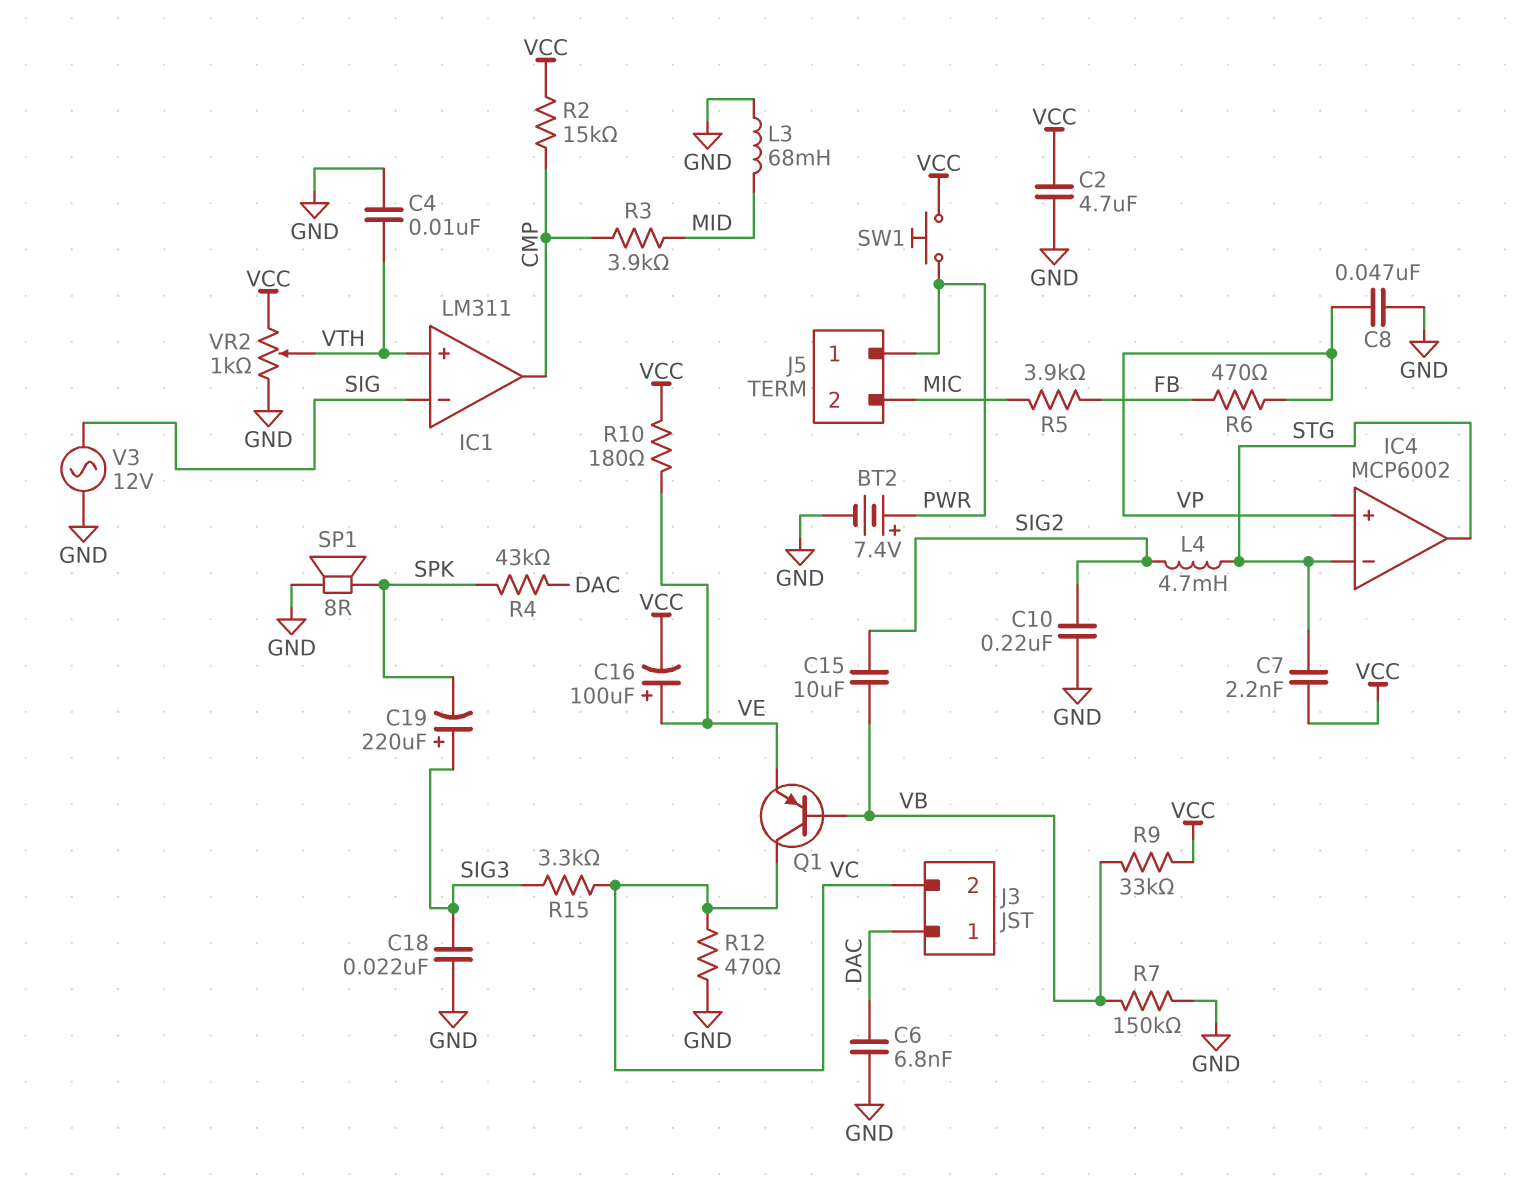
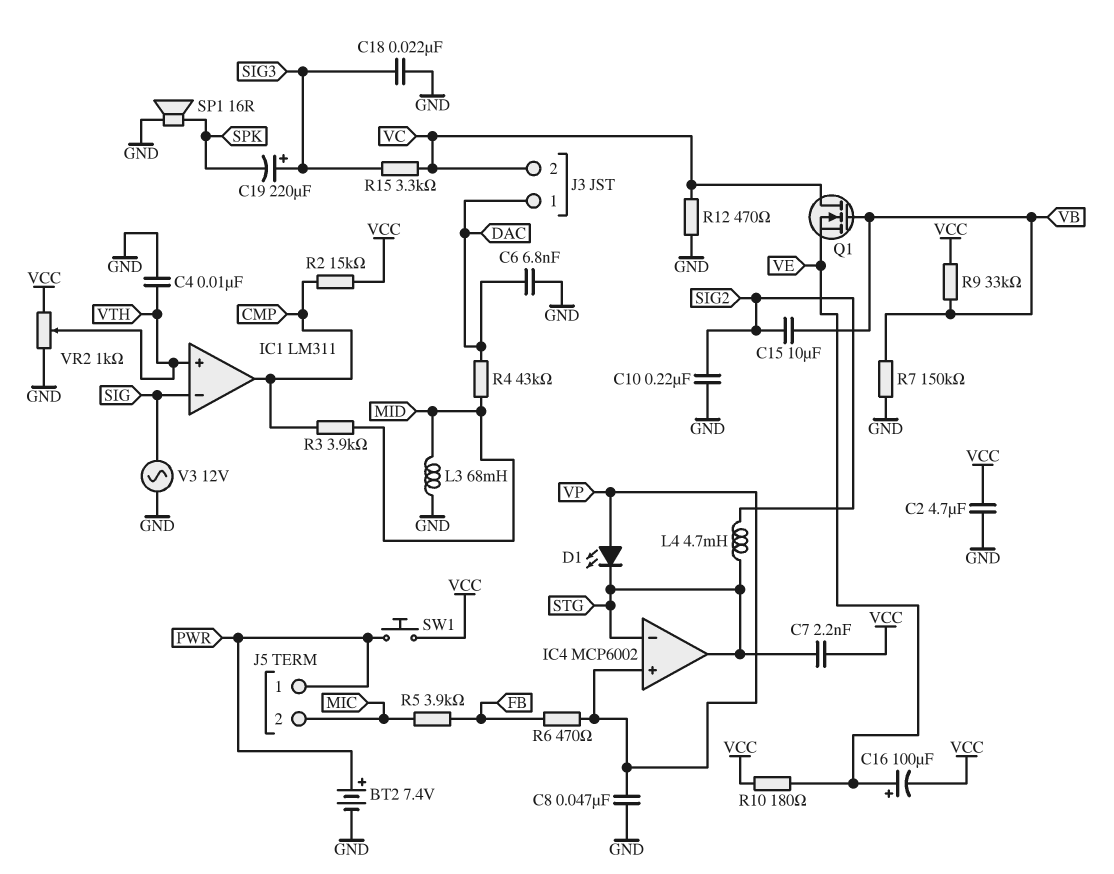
D1: none -> LED (A VP, K STG)
Q1: PNP (B VB, C VC, E VE) -> NMOS (G VB, D VC, S VE)
R4: 43k (DAC, SPK) -> 43k (DAC, MID)
SP1: speaker 8R (GND, SPK) -> speaker 16R (GND, SPK)

